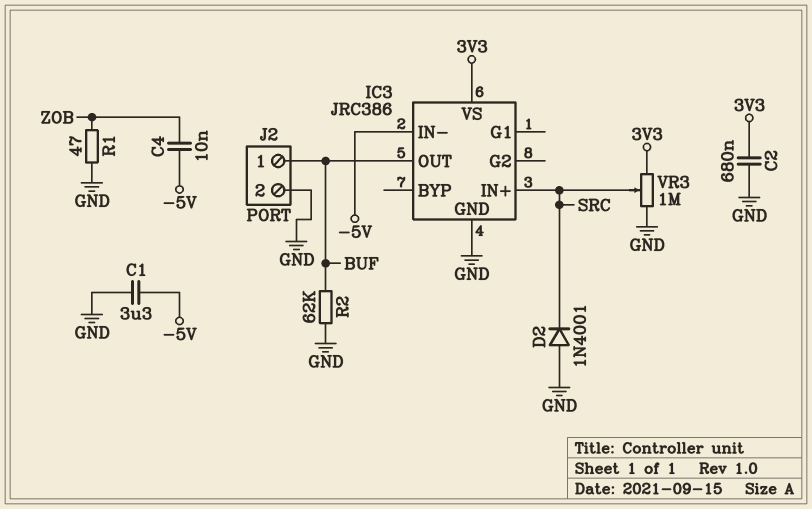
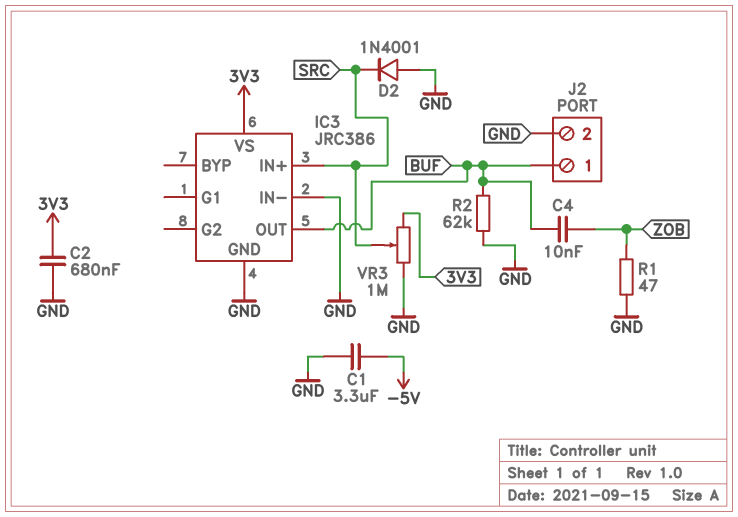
C4: 10nF (-5V, ZOB) -> 10nF (BUF, ZOB)
IC3 pin IN-: -5V -> GND

